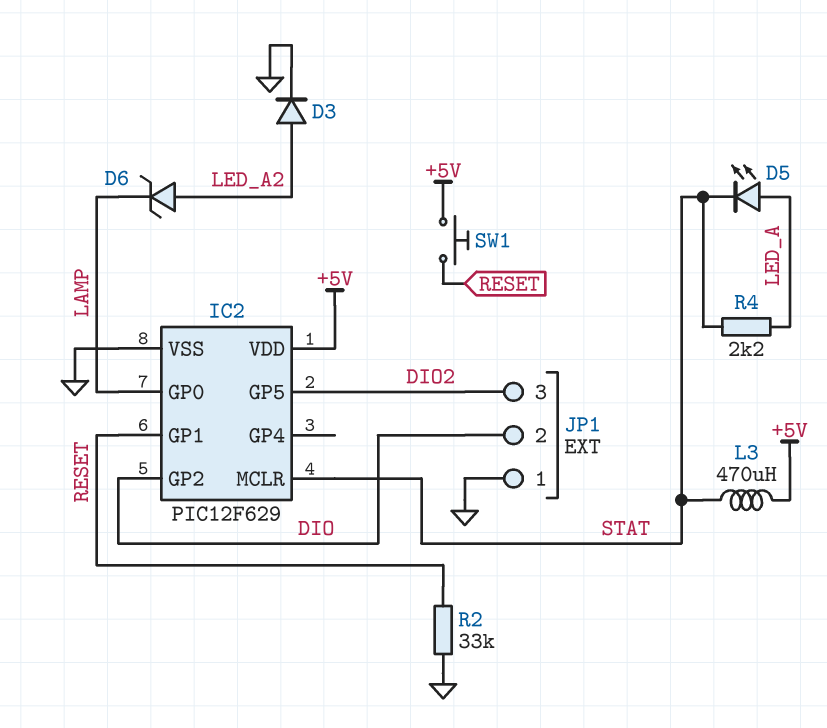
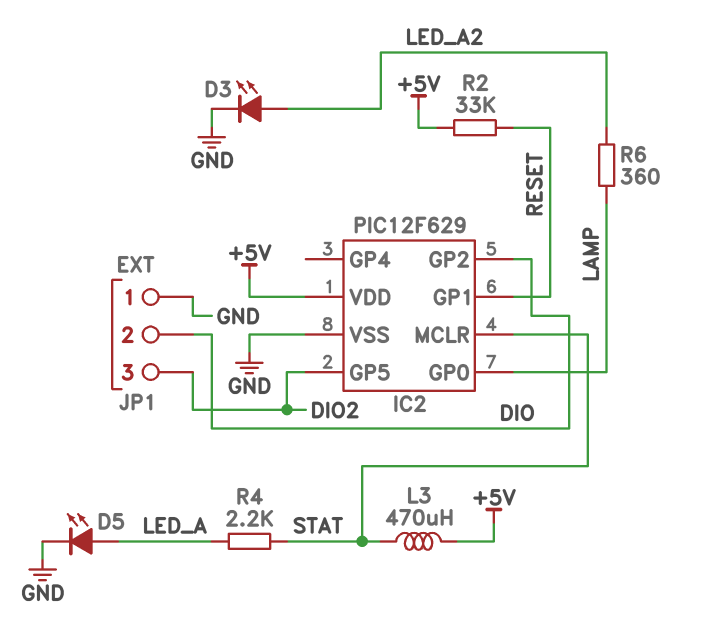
D3: diode (A LED_A2, K GND) -> LED (A LED_A2, K GND)
D5: LED (A LED_A, K STAT) -> LED (A LED_A, K GND)
D6: zener (A LED_A2, K LAMP) -> none
R2: 33k (GND, RESET) -> 33k (+5V, RESET)
R6: none -> 360 (LAMP, LED_A2)
SW1: button (+5V, RESET) -> none

